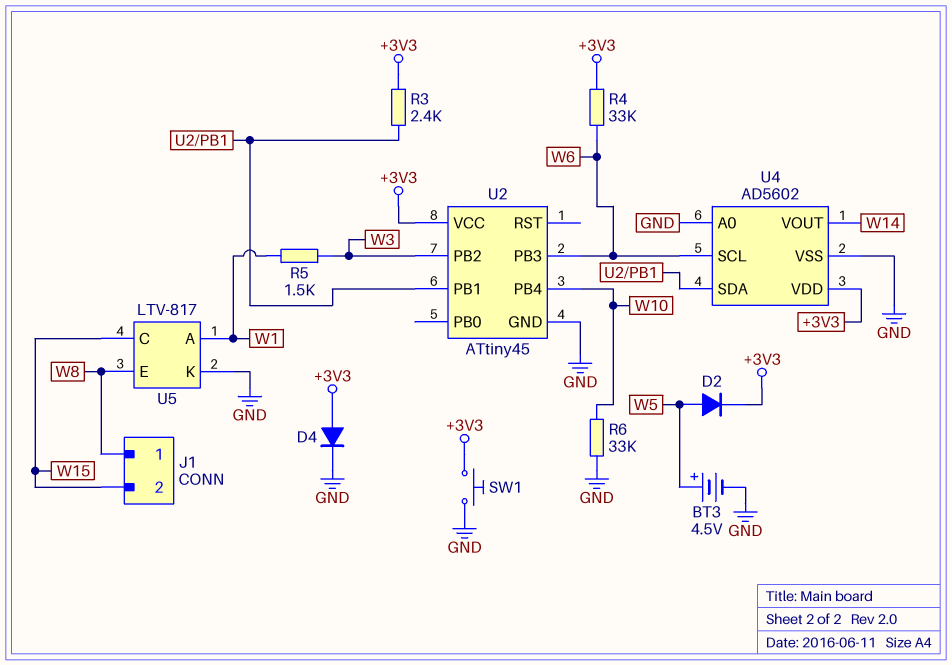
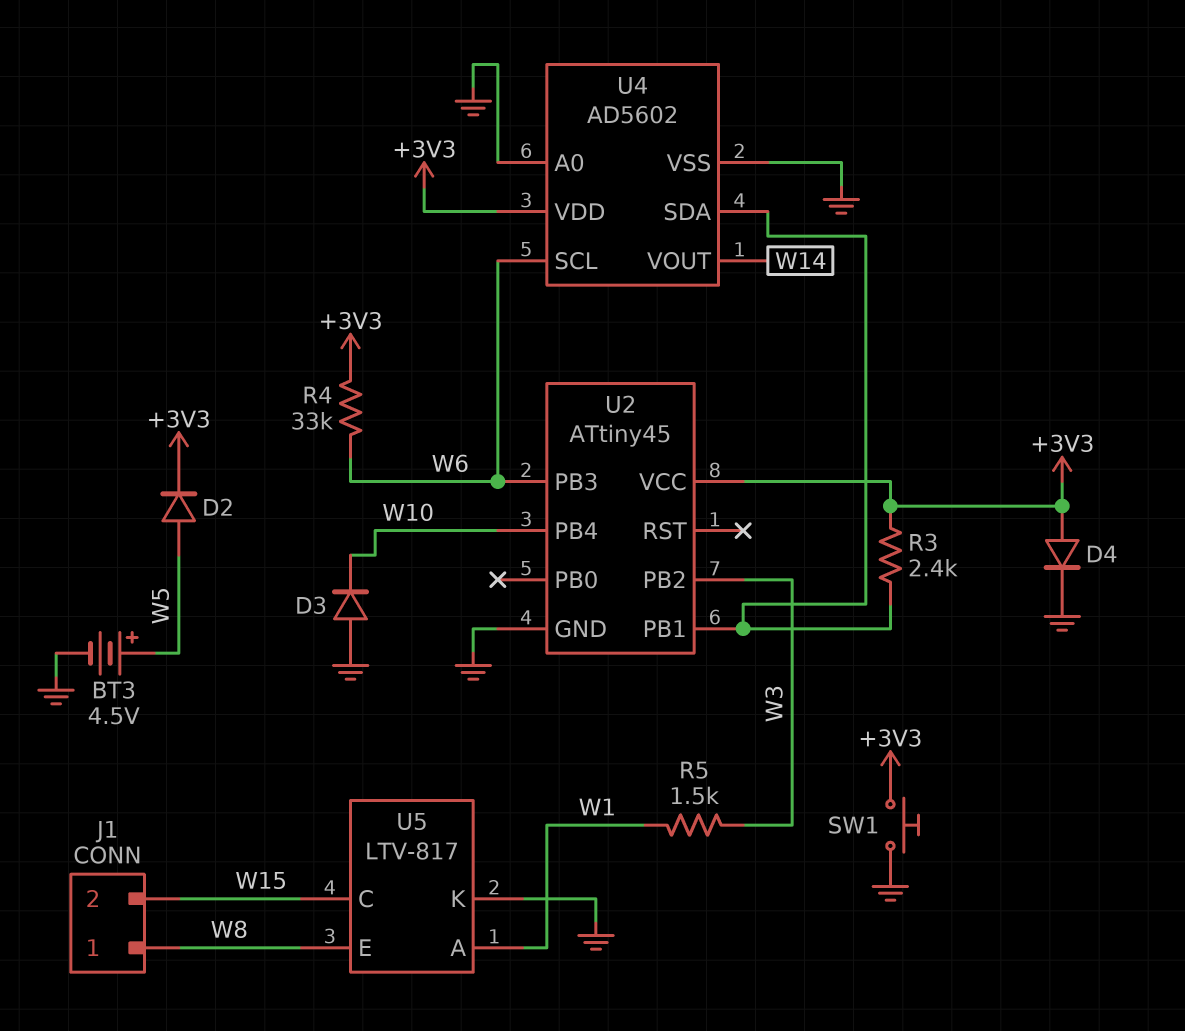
D3: none -> diode (A GND, K W10)
R6: 33k (GND, W10) -> none

